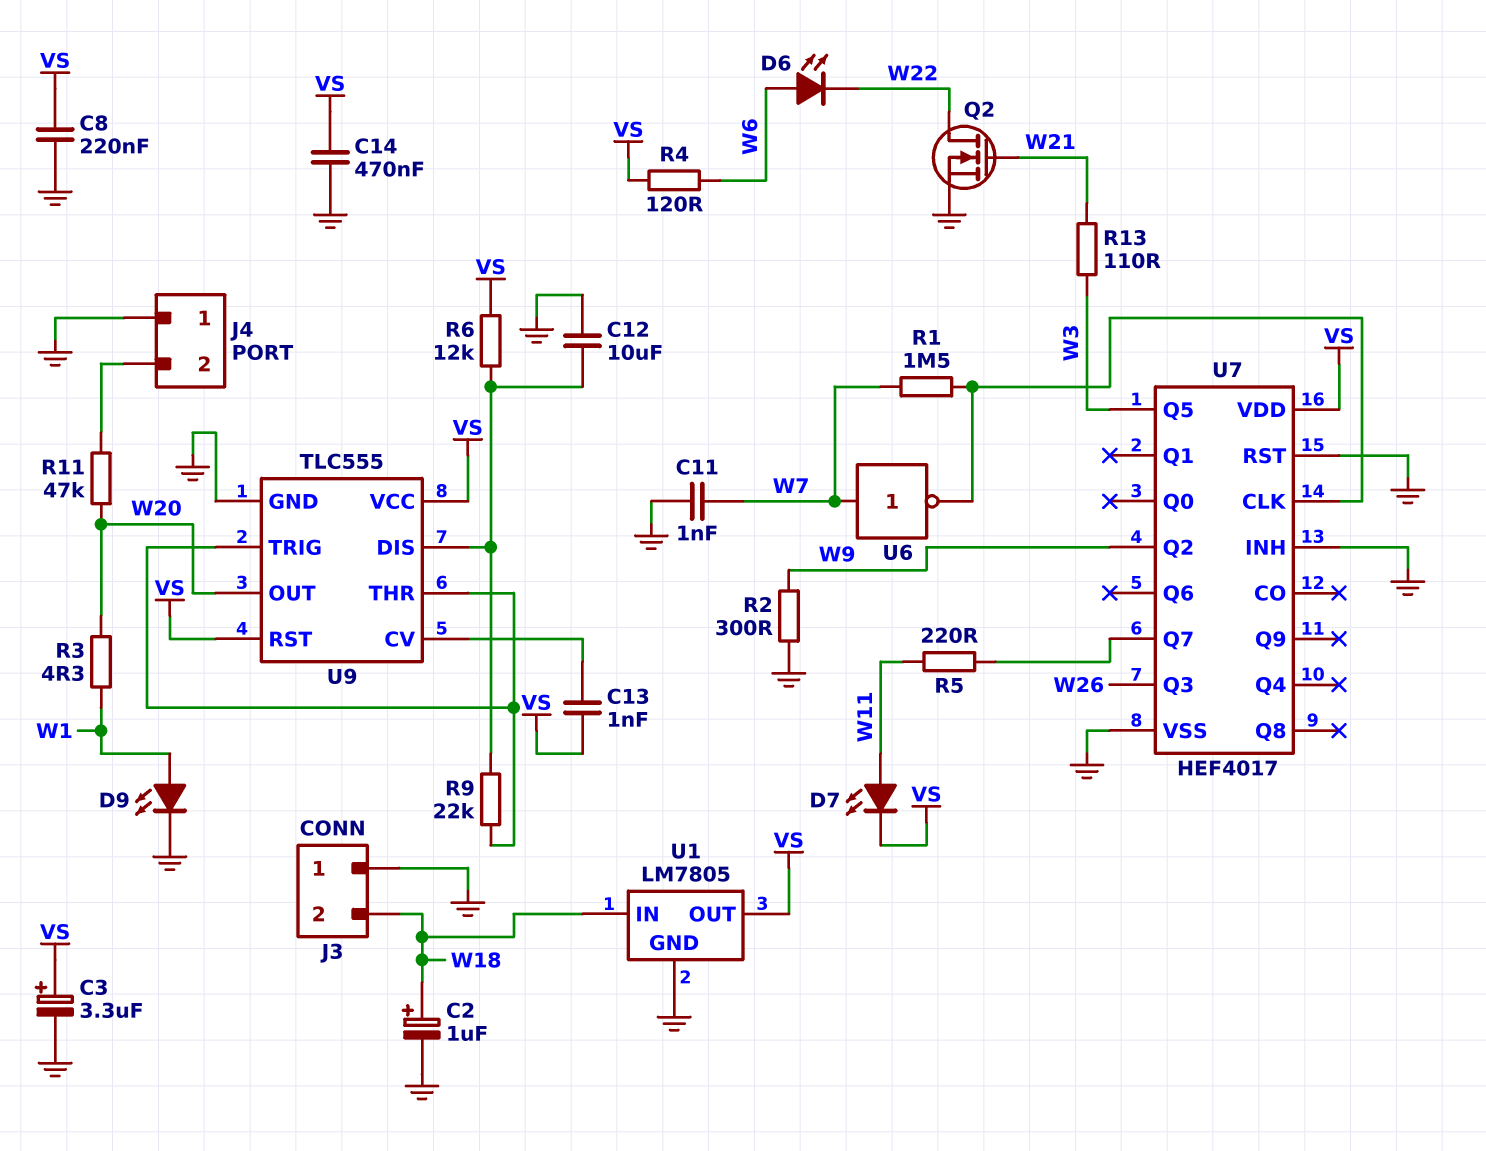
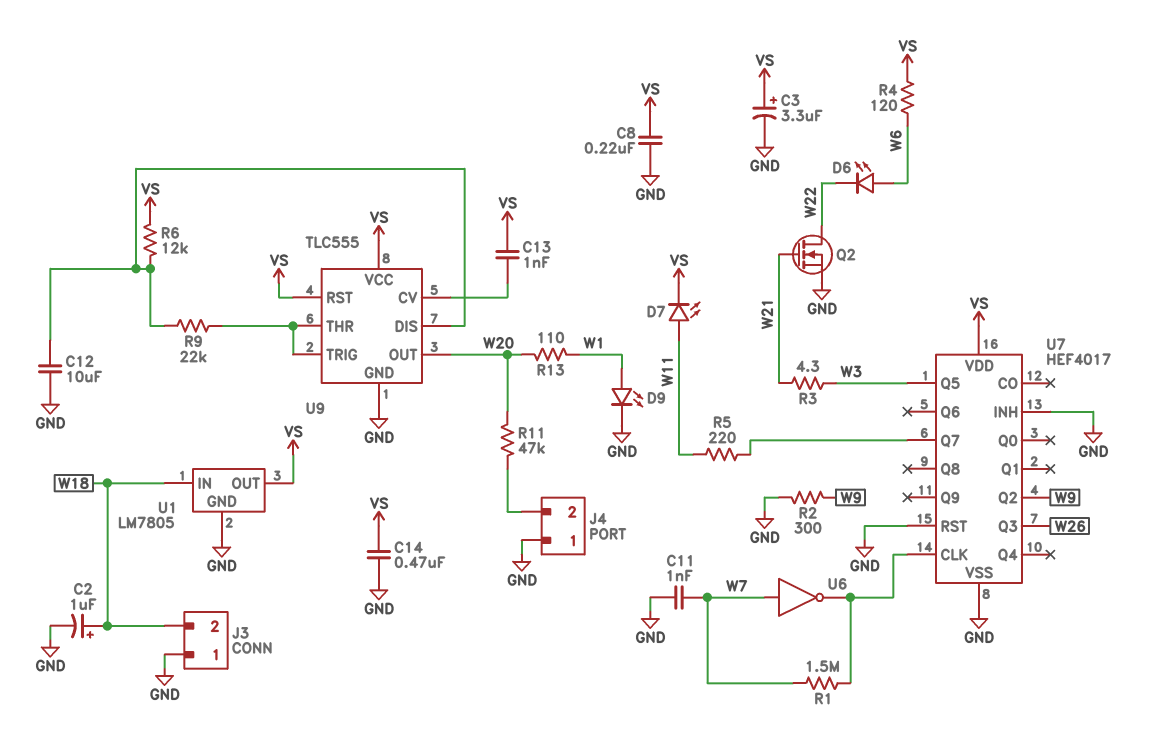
R3: 4.3 (W1, W20) -> 4.3 (W3, W21)
R13: 110 (W3, W21) -> 110 (W1, W20)

